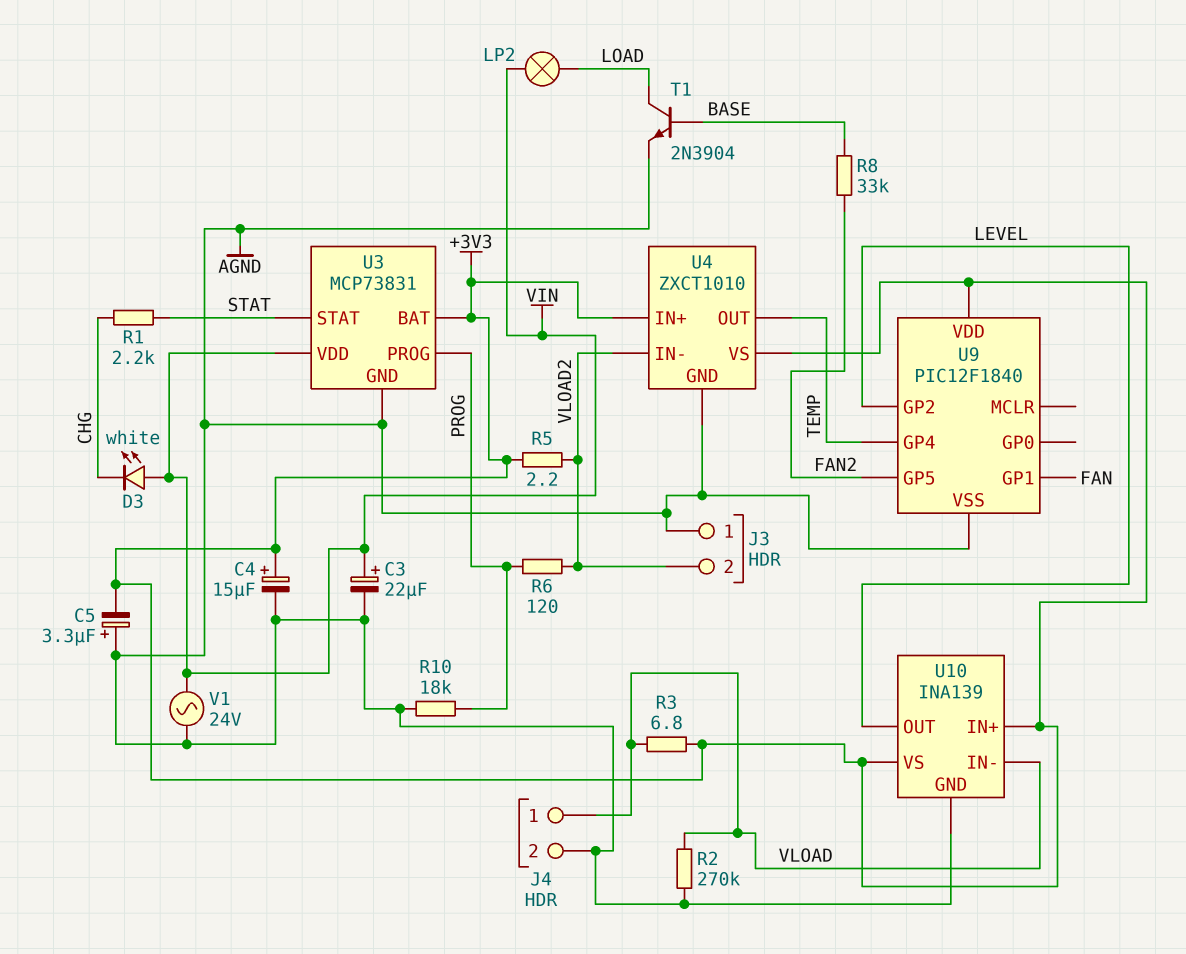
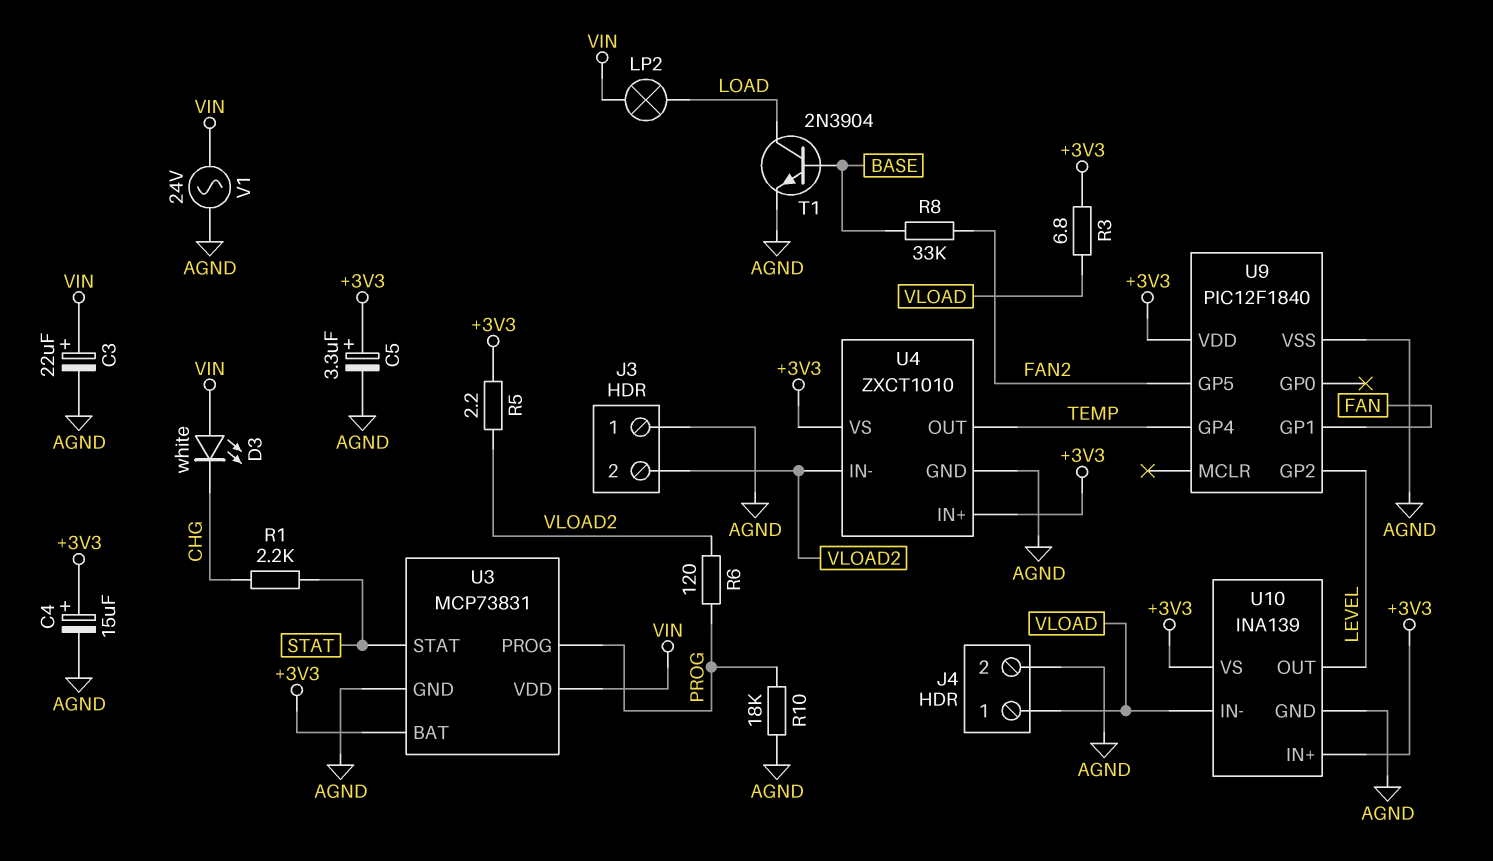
C5: 3.3uF (plus AGND, minus +3V3) -> 3.3uF (plus +3V3, minus AGND)
R2: 270k (AGND, VLOAD) -> none

